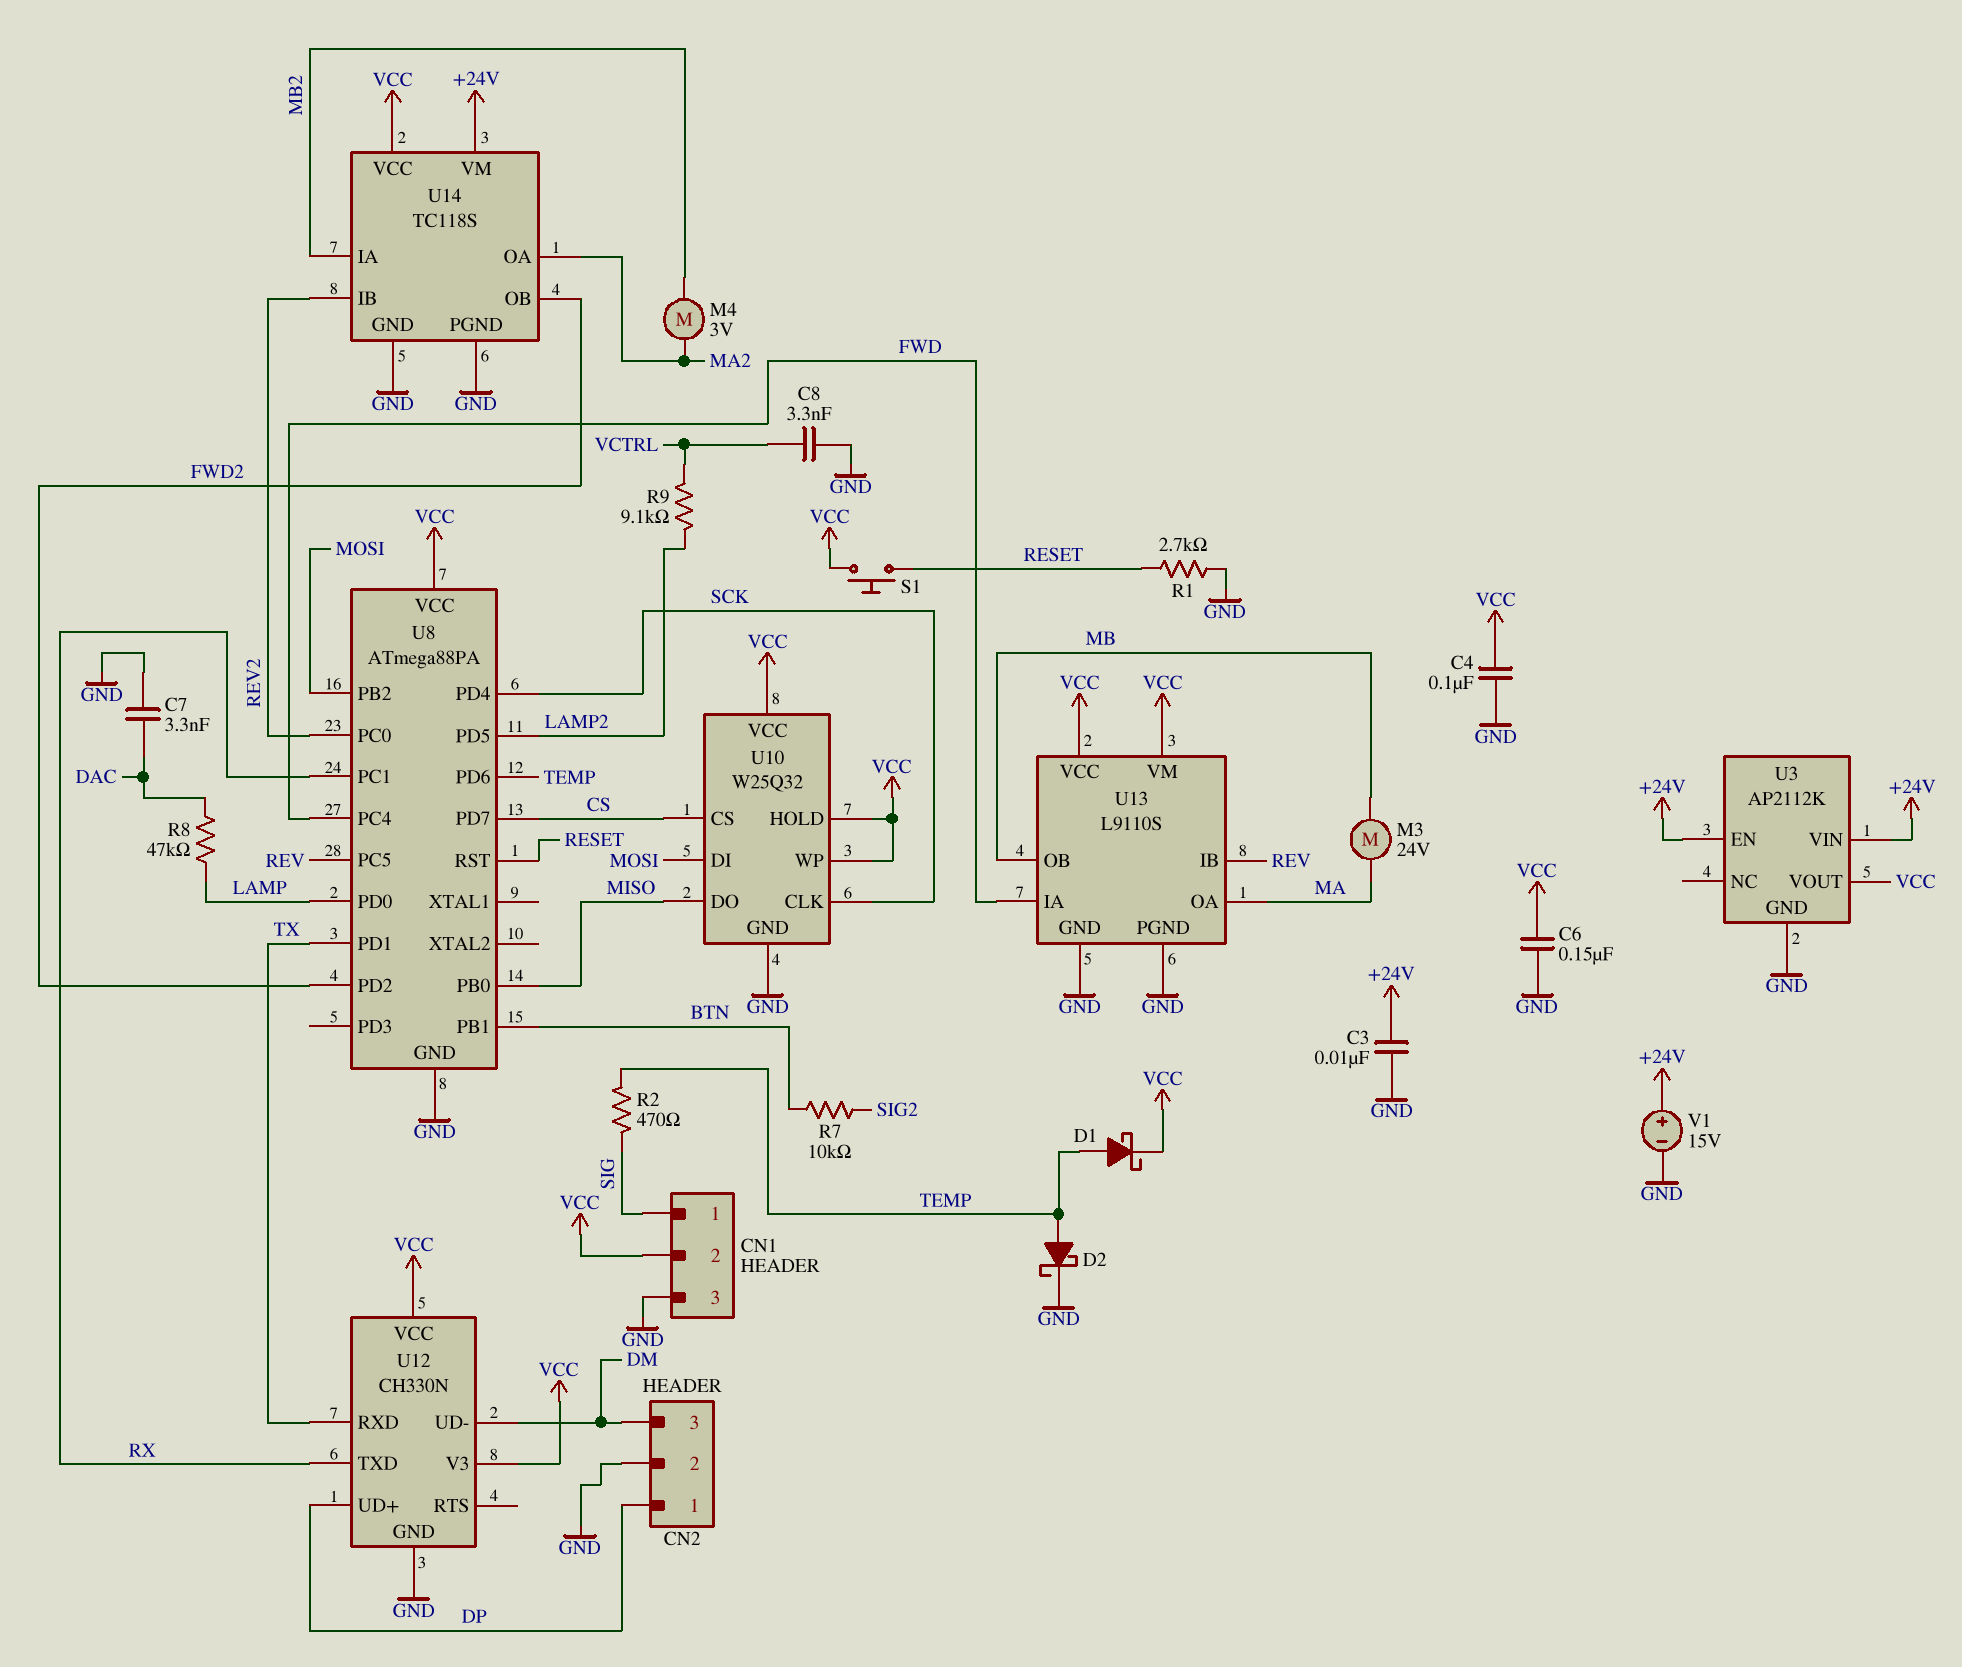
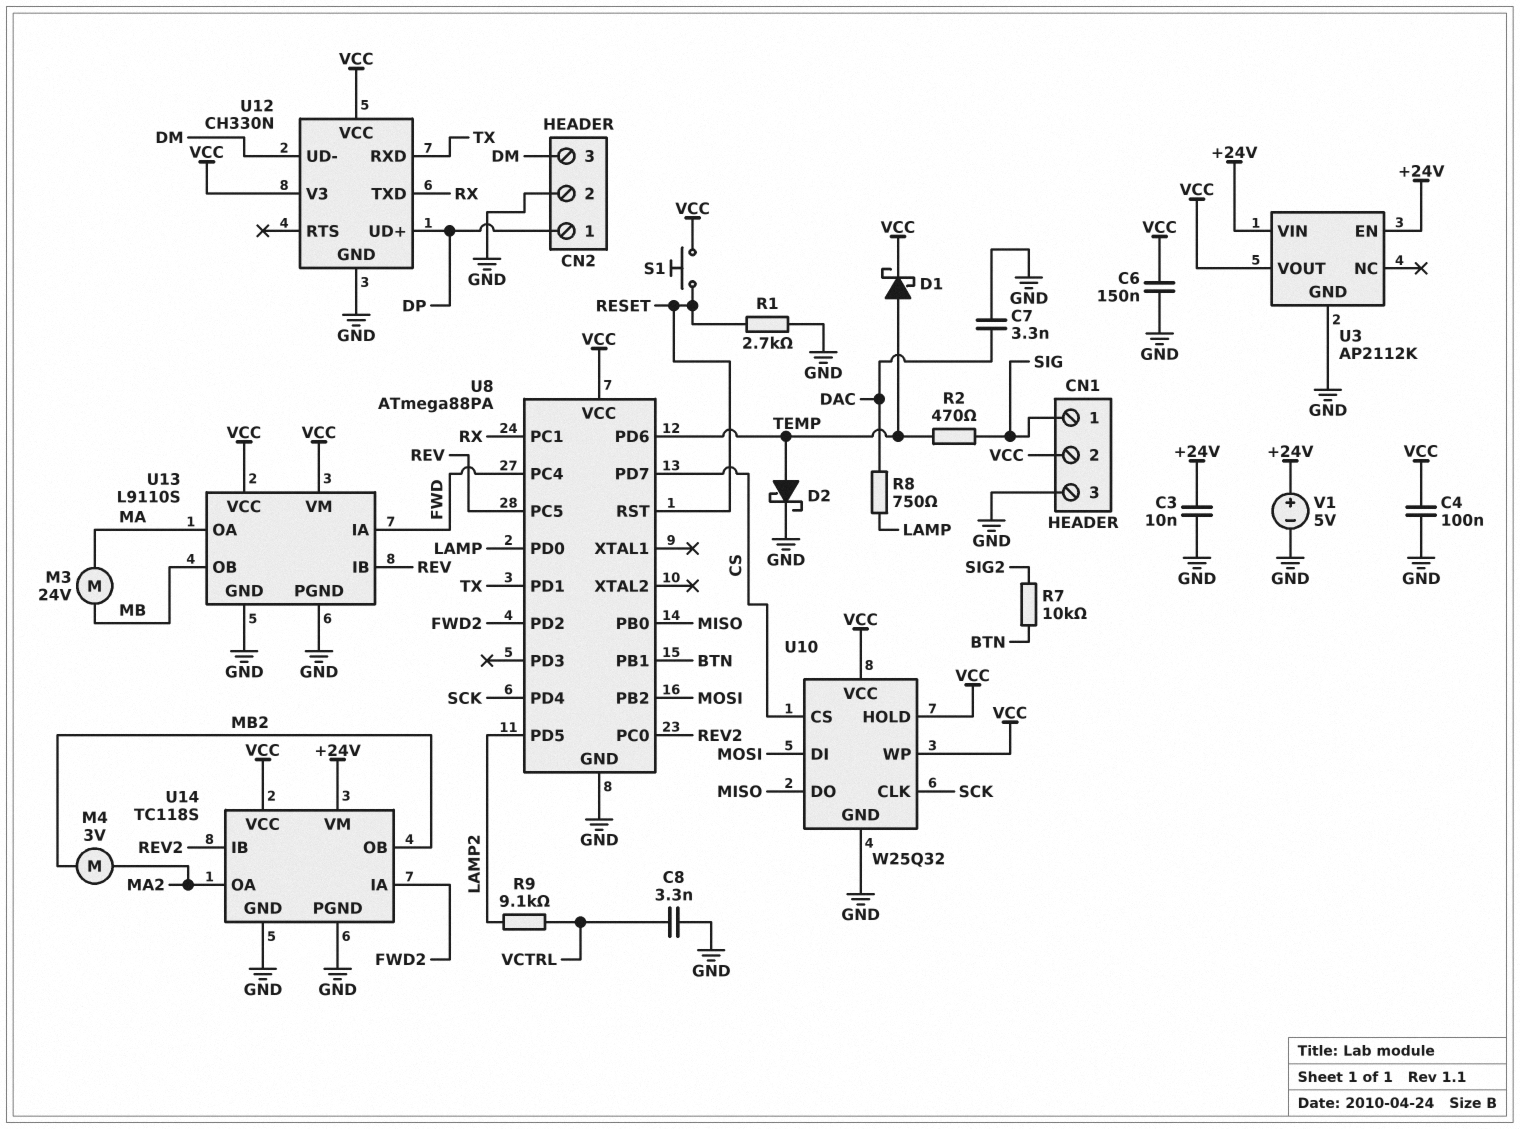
R8: 47k (DAC, LAMP) -> 750 (DAC, LAMP)
U14 pin IA: MB2 -> FWD2
U14 pin OB: FWD2 -> MB2
V1: 15V (plus +24V, minus GND) -> 5V (plus +24V, minus GND)

